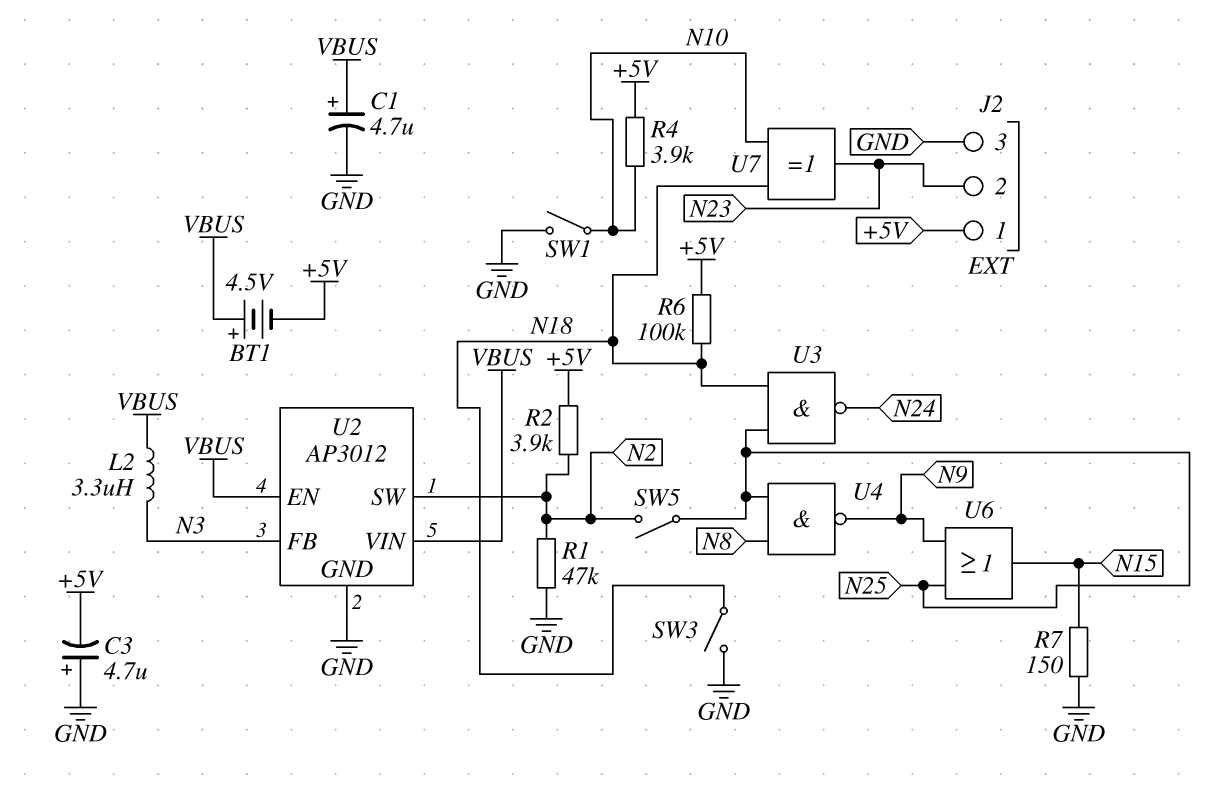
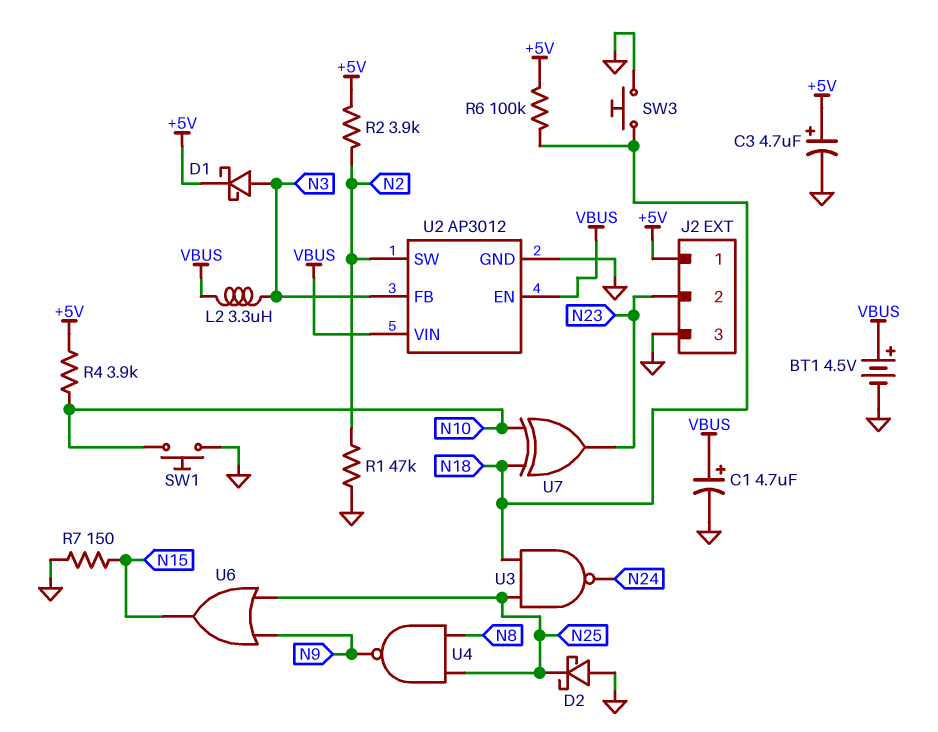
BT1: 4.5V (plus VBUS, minus +5V) -> 4.5V (plus VBUS, minus GND)
C3: 4.7uF (plus GND, minus +5V) -> 4.7uF (plus +5V, minus GND)
D1: none -> schottky (A N3, K +5V)
D2: none -> schottky (A GND, K N25)
SW1: switch (GND, N10) -> button (GND, N10)
SW3: switch (GND, N18) -> button (GND, N18)
SW5: switch (N2, N25) -> none

